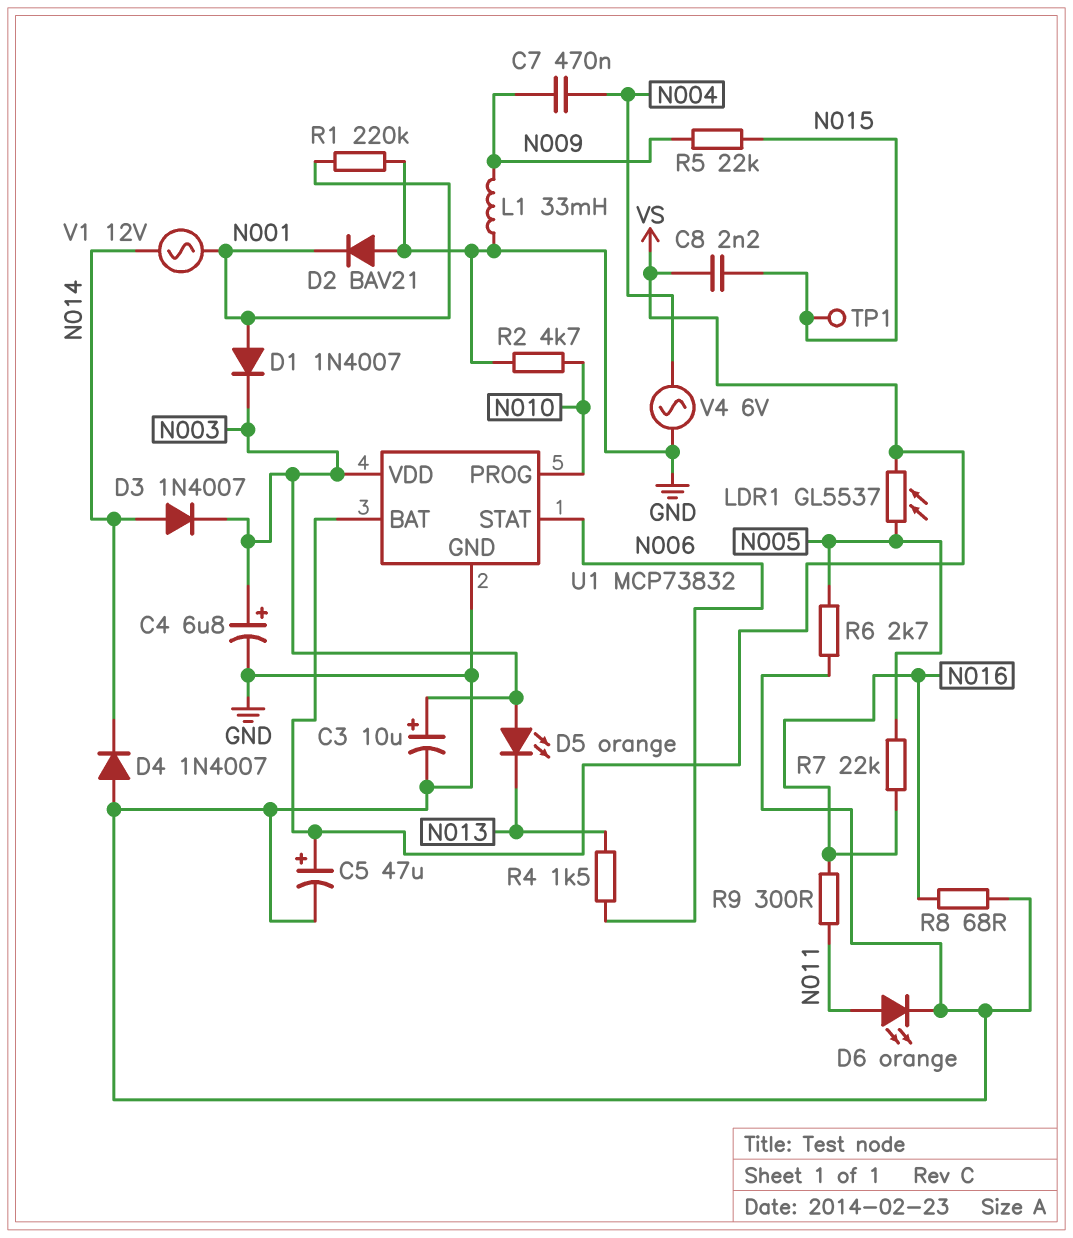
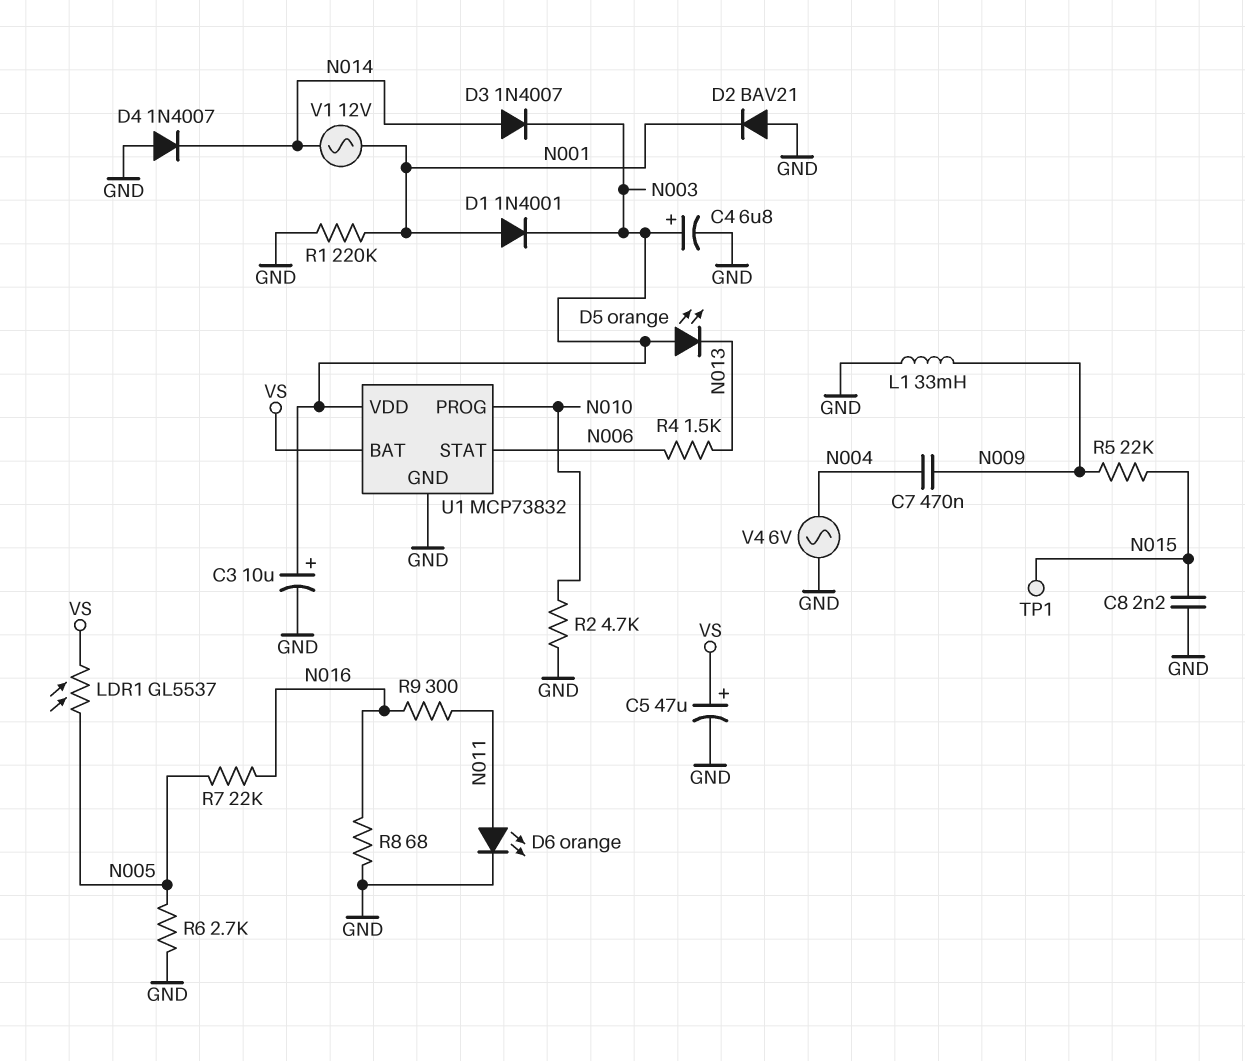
C8: 2.2nF (N015, VS) -> 2.2nF (GND, N015)
D1: diode 1N4007 (A N001, K N003) -> diode 1N4001 (A N001, K N003)

